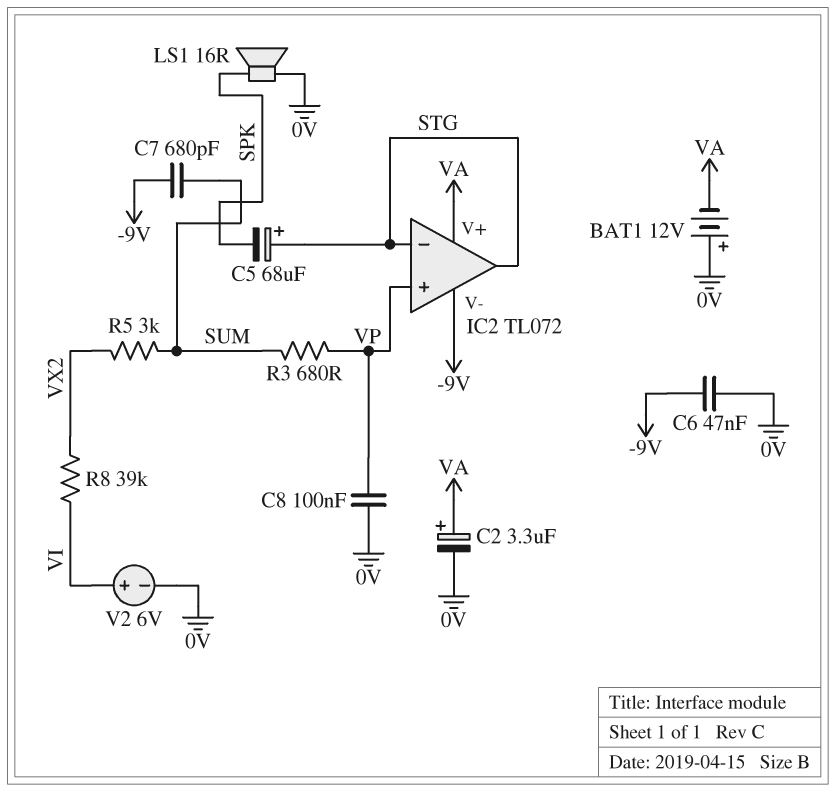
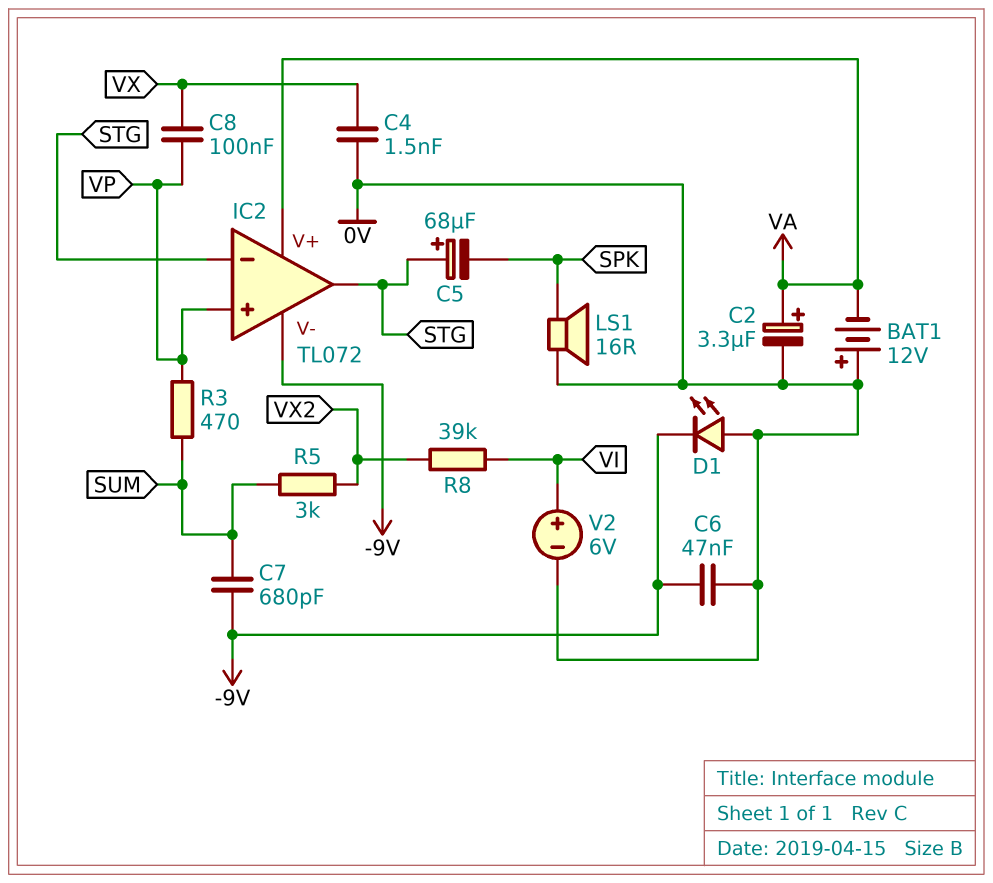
C4: none -> 1.5nF (0V, VX)
C8: 100nF (0V, VP) -> 100nF (VP, VX)
D1: none -> LED (A 0V, K -9V)
R3: 680 (SUM, VP) -> 470 (SUM, VP)

